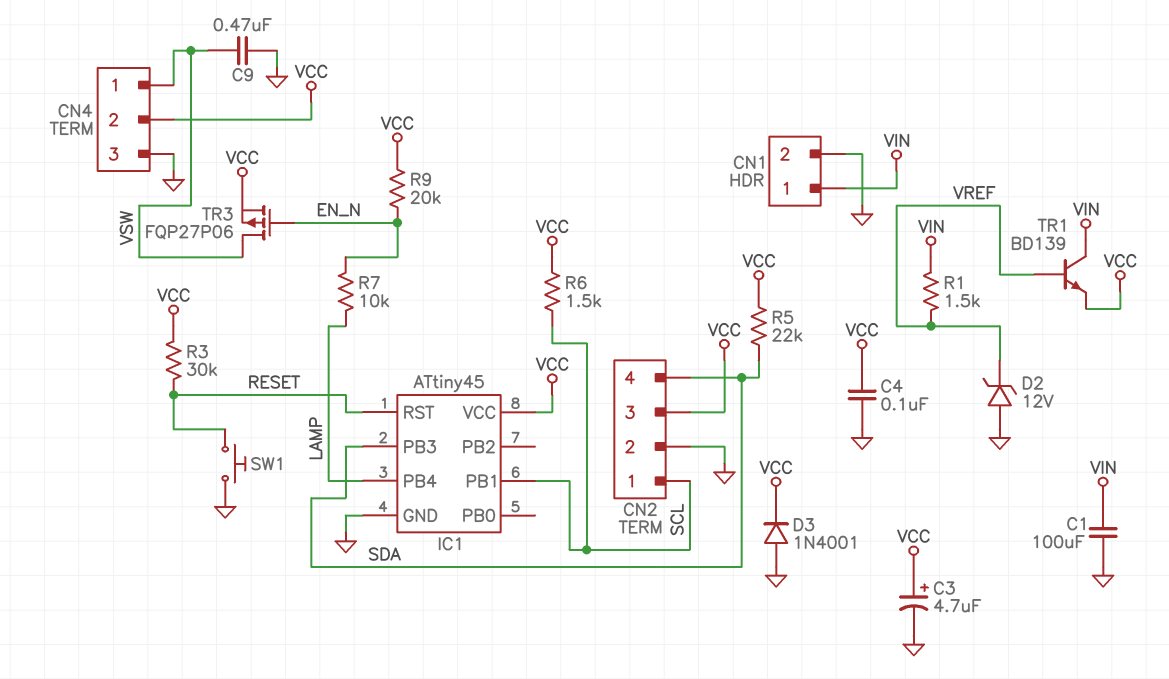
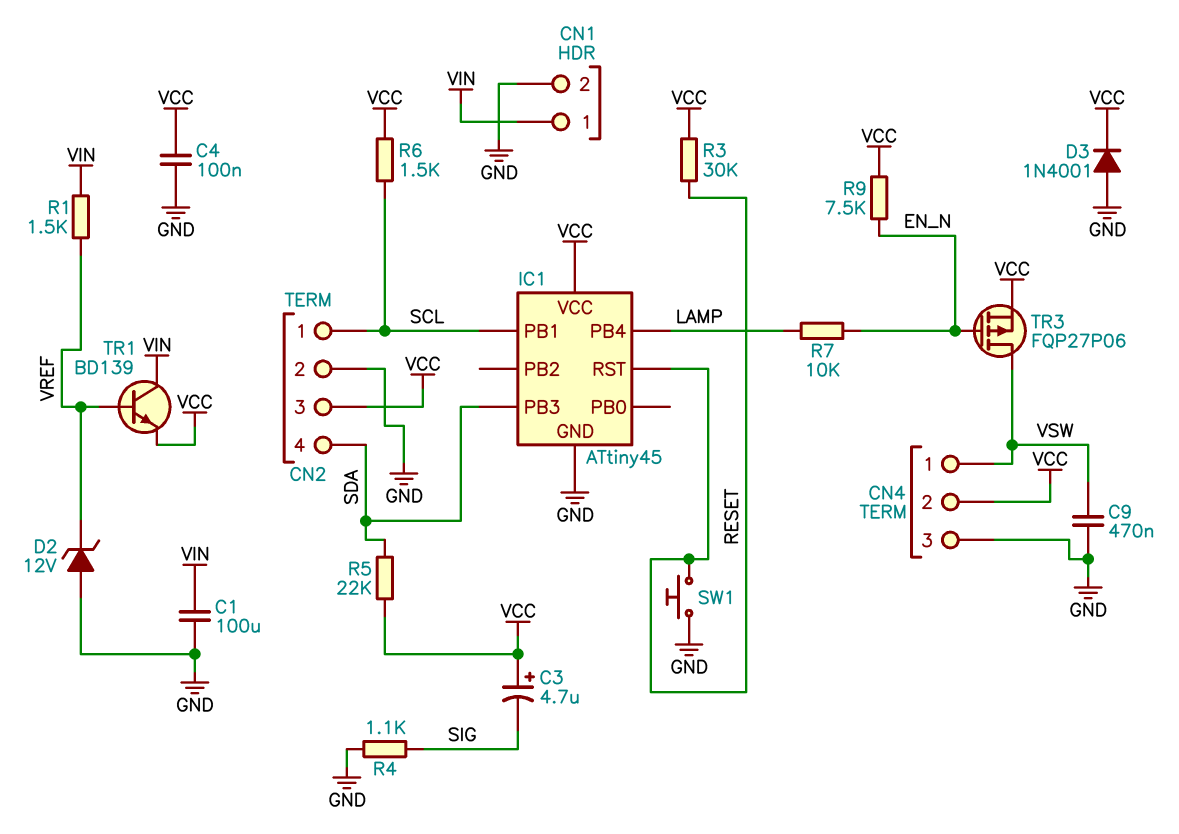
C3: 4.7uF (plus VCC, minus GND) -> 4.7uF (plus VCC, minus SIG)
R4: none -> 1.1k (GND, SIG)
R9: 20k (EN_N, VCC) -> 7.5k (EN_N, VCC)

